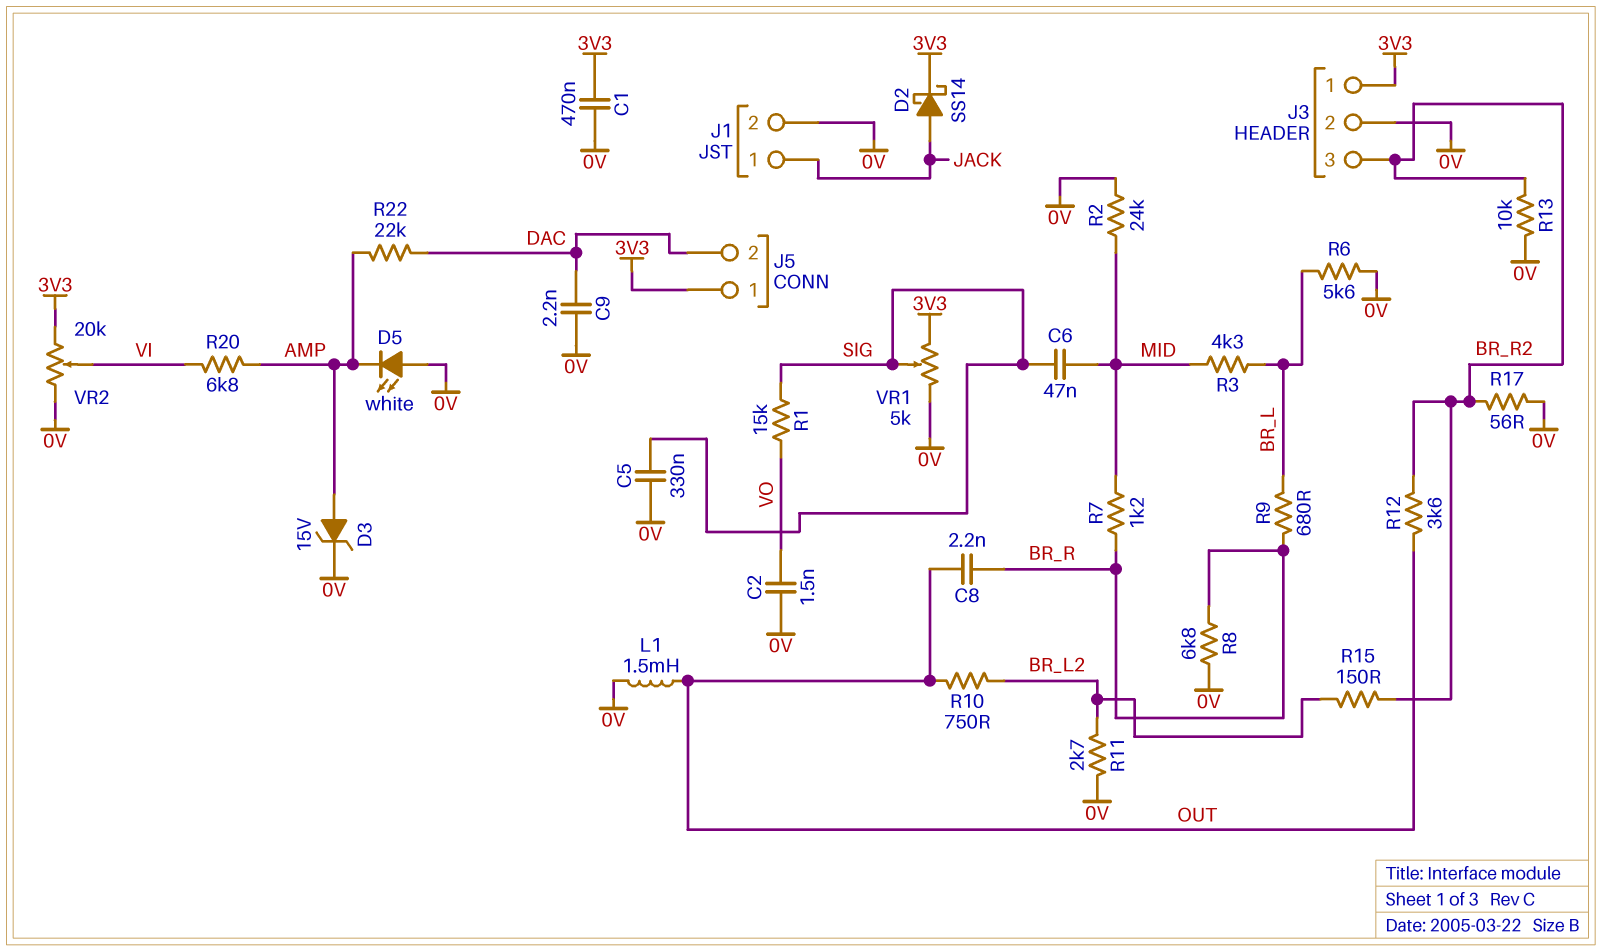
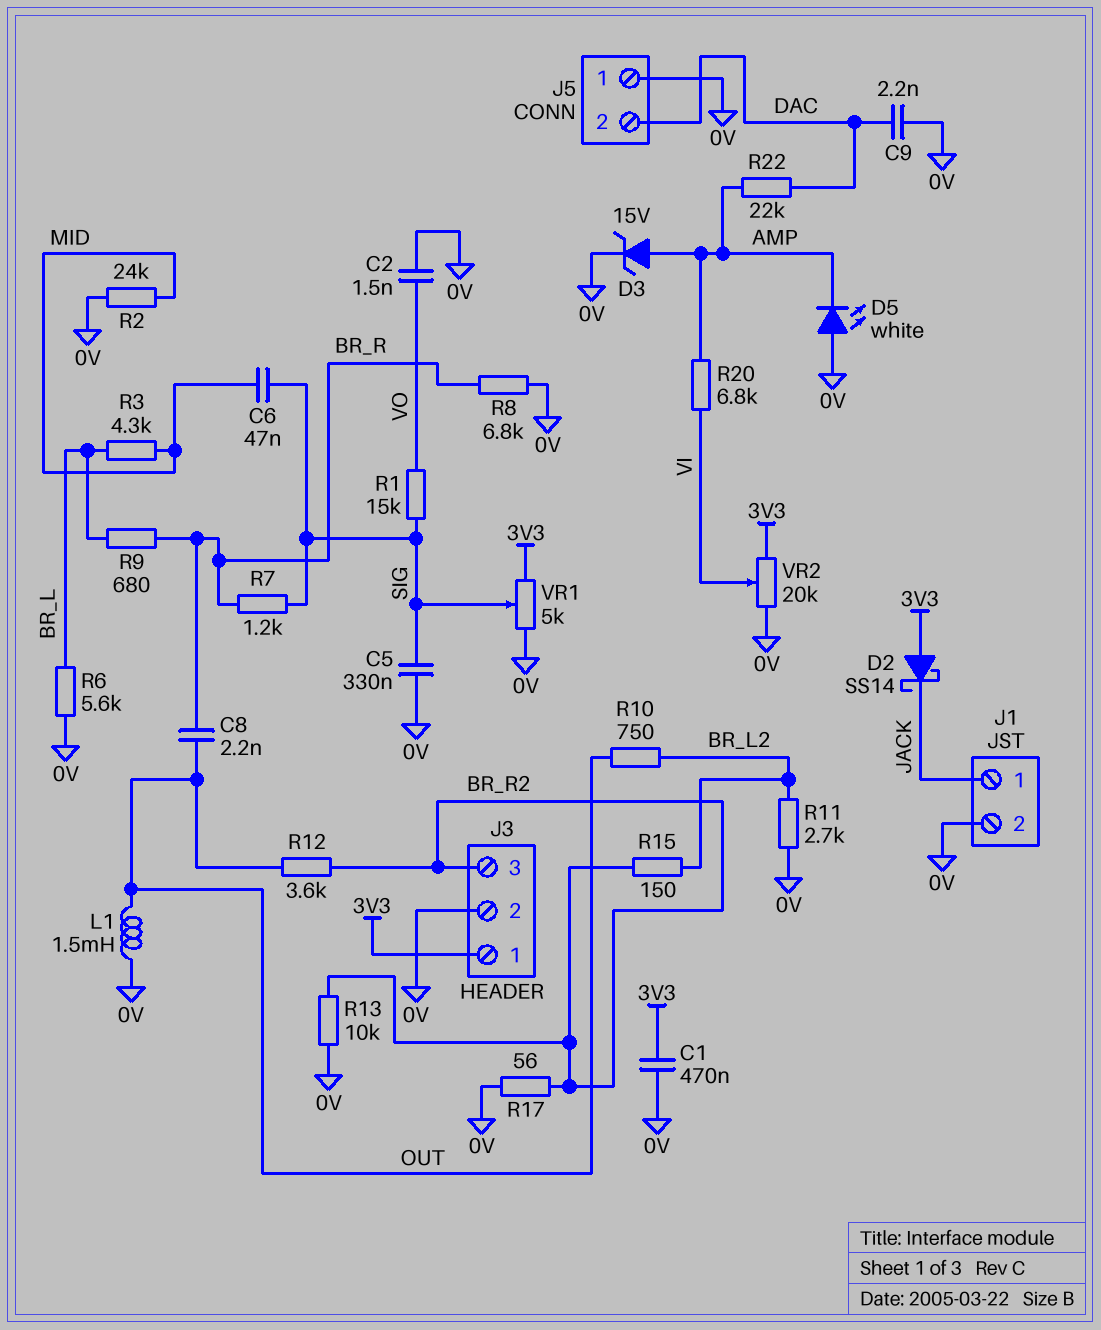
D2: schottky SS14 (A JACK, K 3V3) -> schottky SS14 (A 3V3, K JACK)
J5 pin 1: 3V3 -> 0V
R7: 1.2k (BR_R, MID) -> 1.2k (BR_R, SIG)

